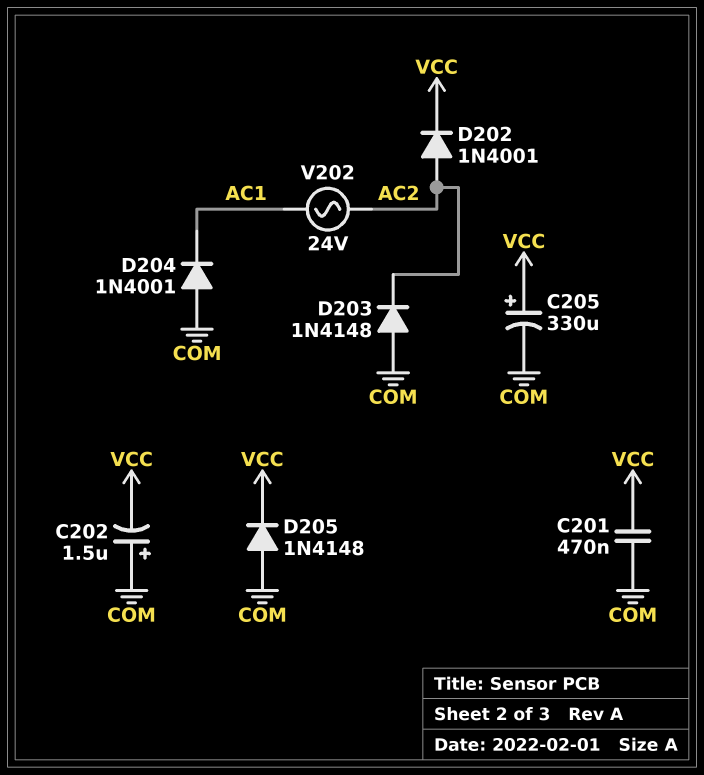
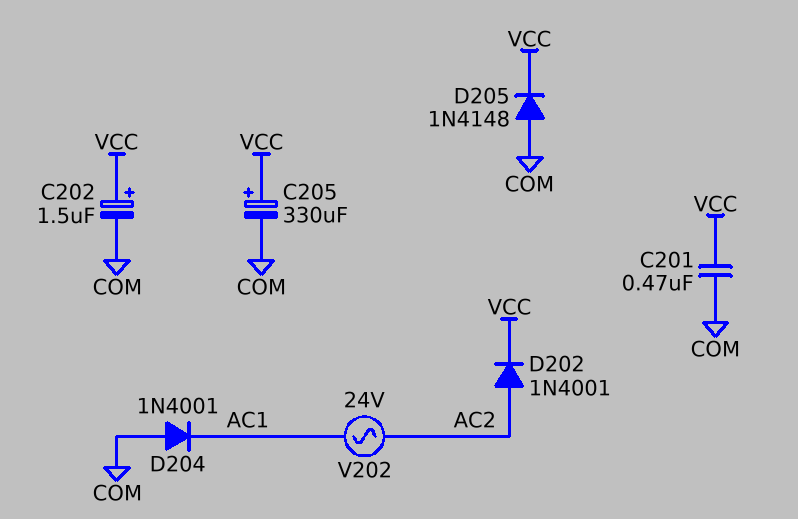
C202: 1.5uF (plus COM, minus VCC) -> 1.5uF (plus VCC, minus COM)
D203: diode 1N4148 (A COM, K AC2) -> none

